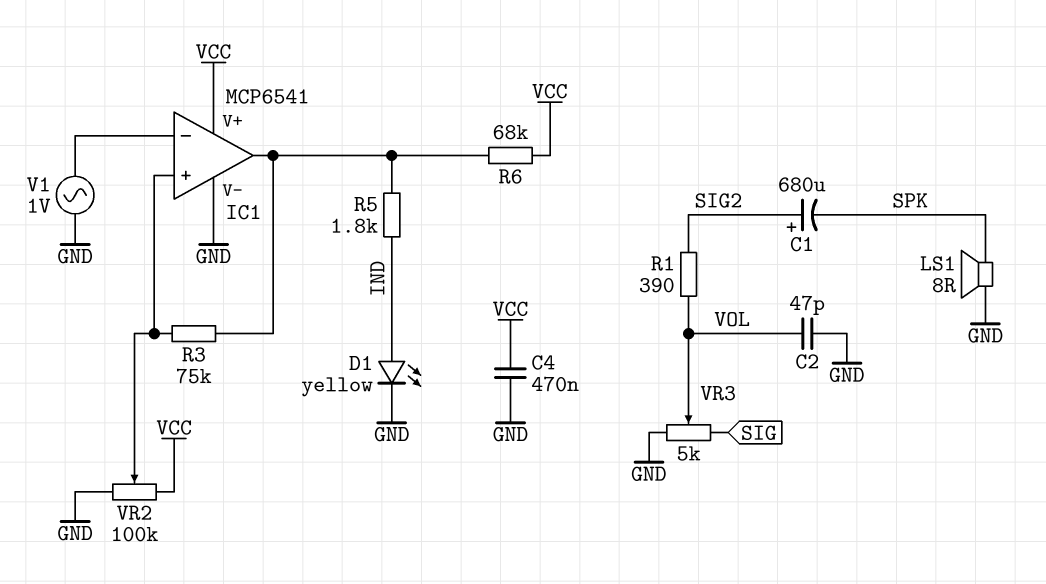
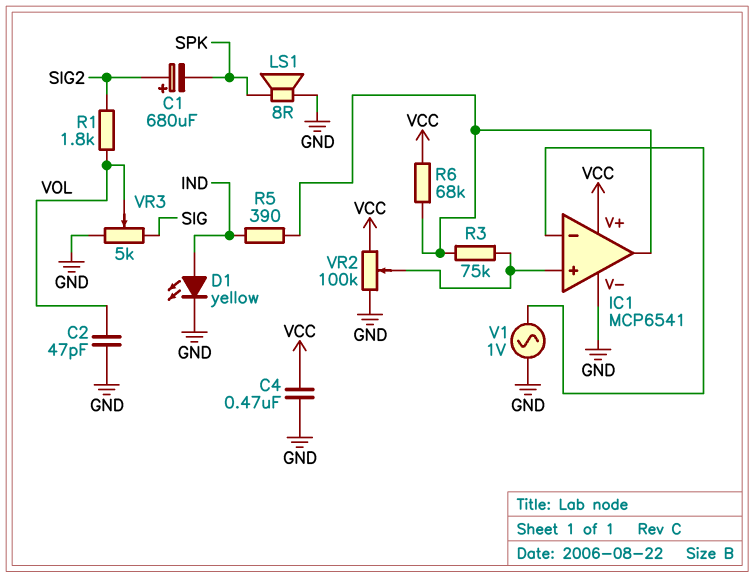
R1: 390 (SIG2, VOL) -> 1.8k (SIG2, VOL)
R5: 1.8k (IC1/out, IND) -> 390 (IC1/out, IND)

